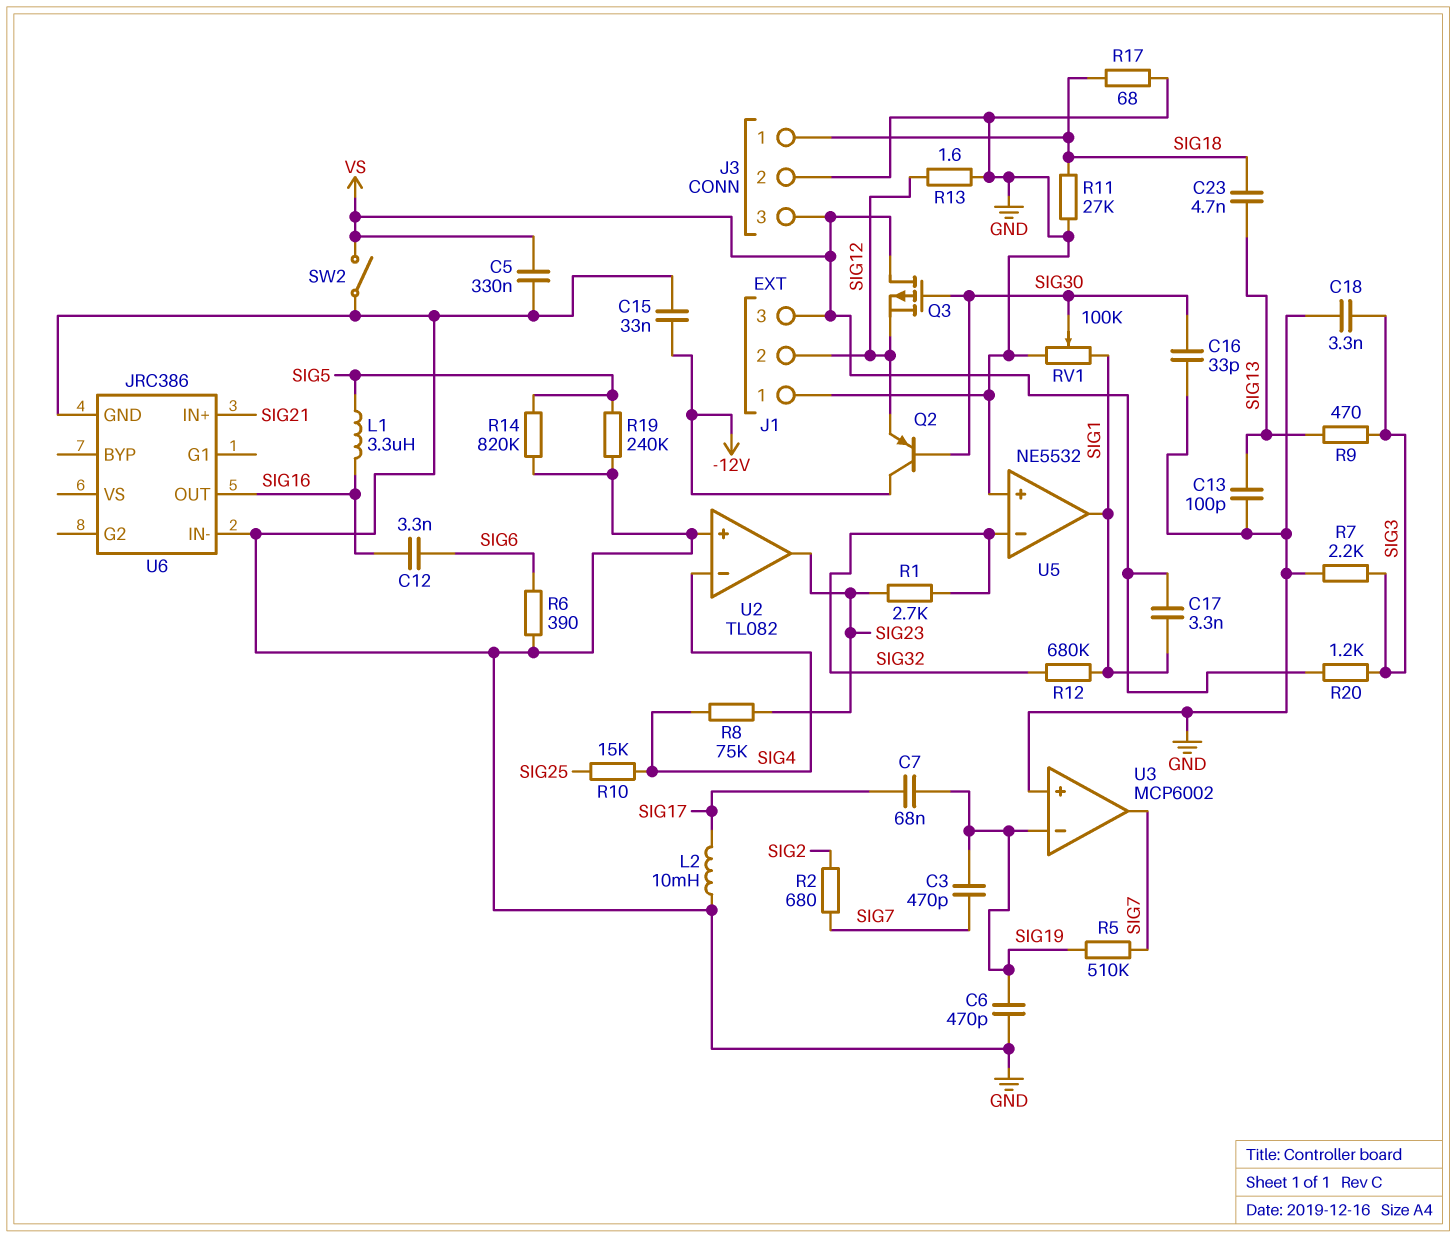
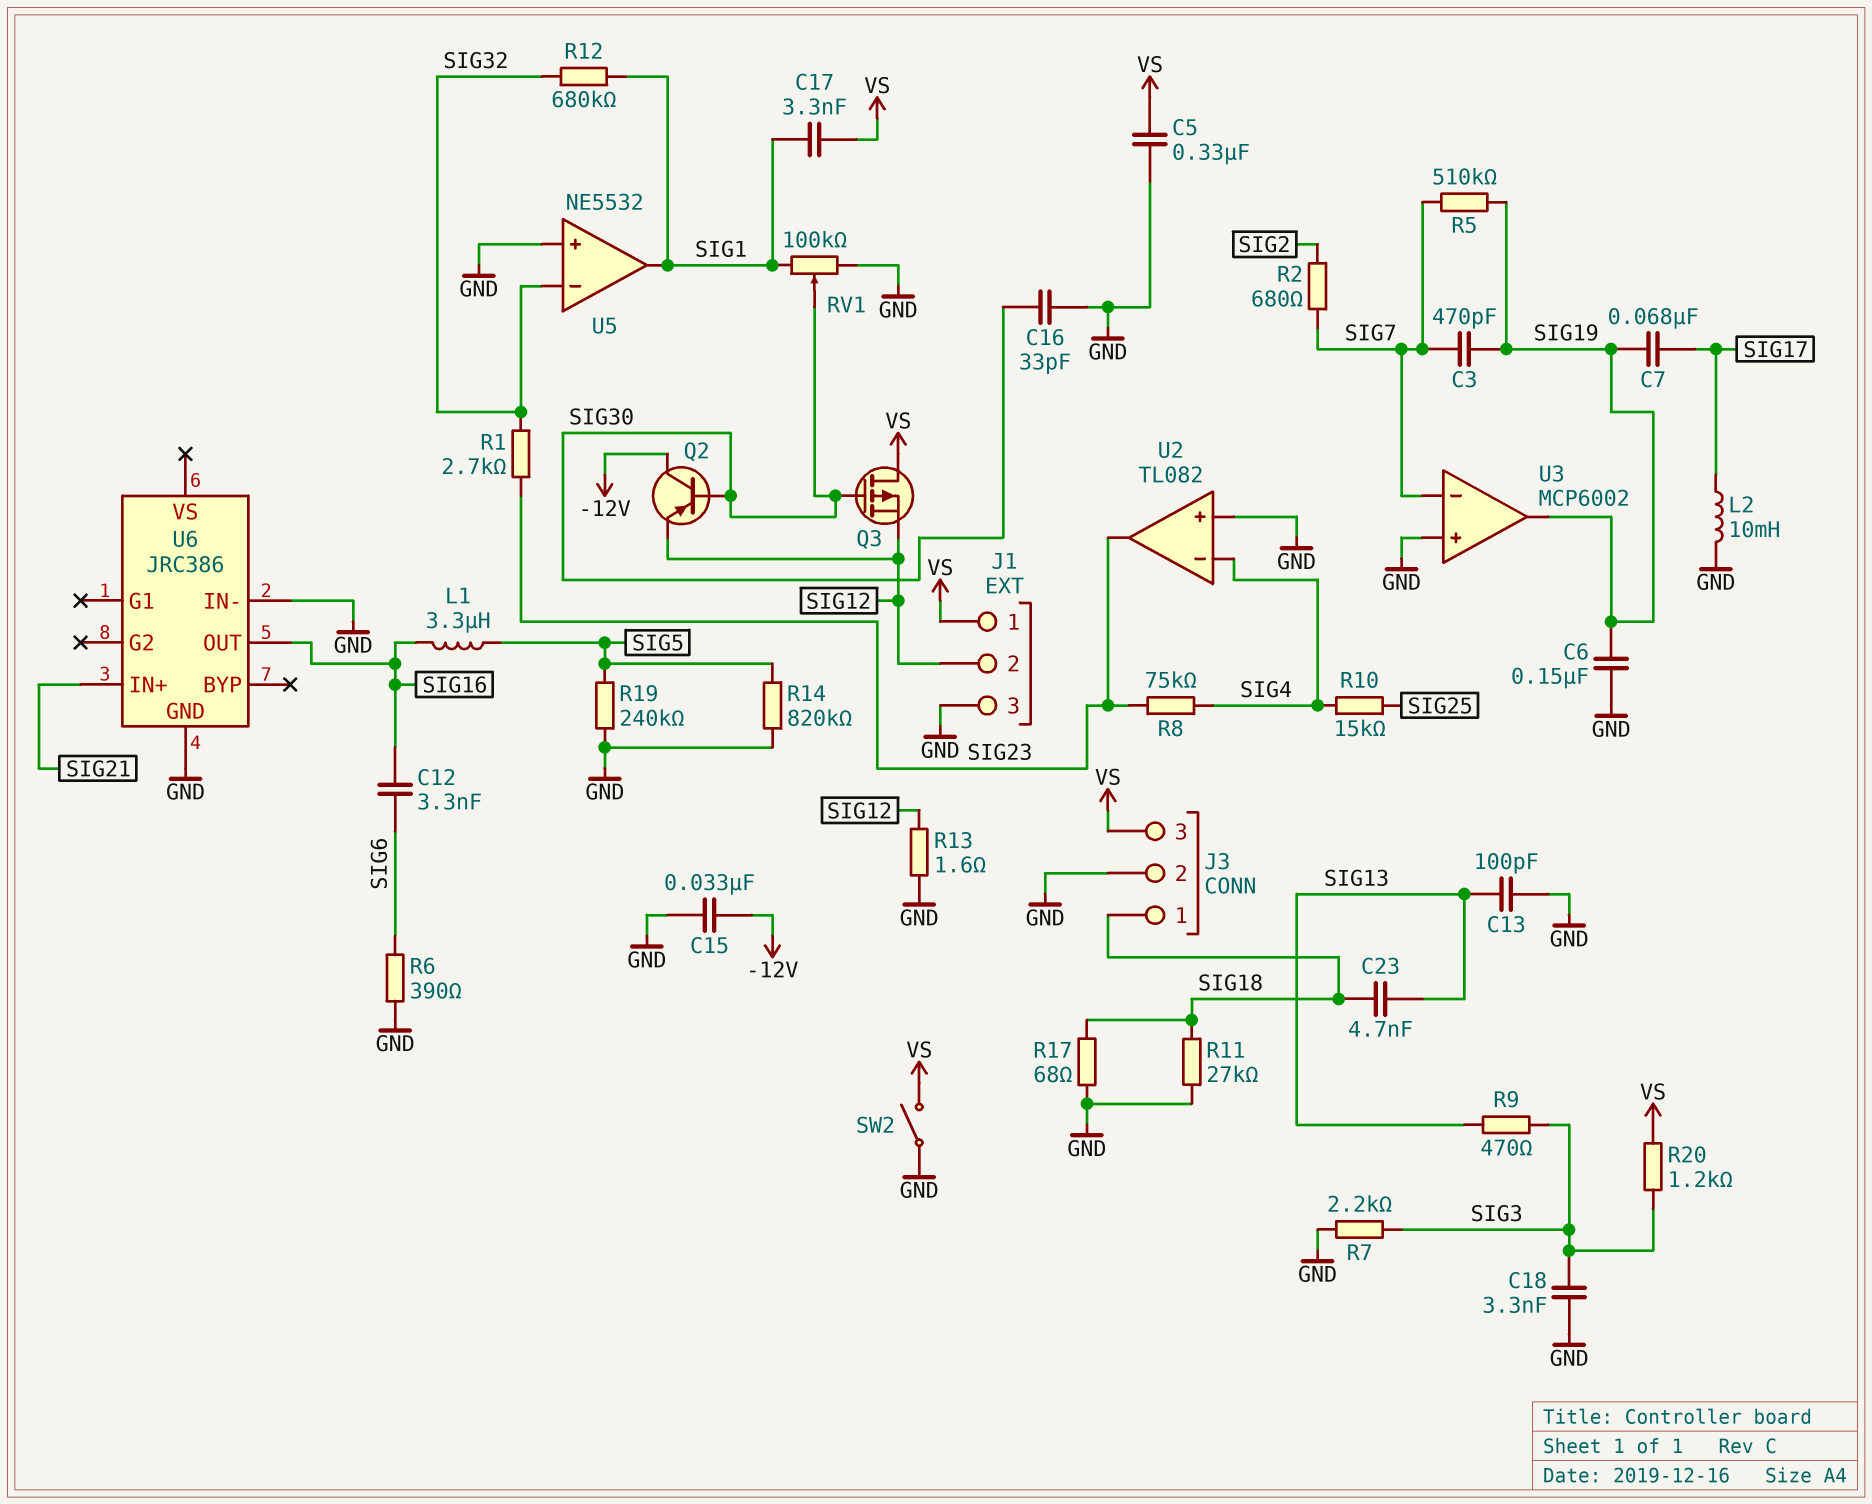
C6: 470pF (GND, SIG19) -> 150nF (GND, SIG19)
J1 pin 1: GND -> VS
J1 pin 3: VS -> GND
U3 pin in-: SIG19 -> SIG7
U3 pin out: SIG7 -> SIG19

